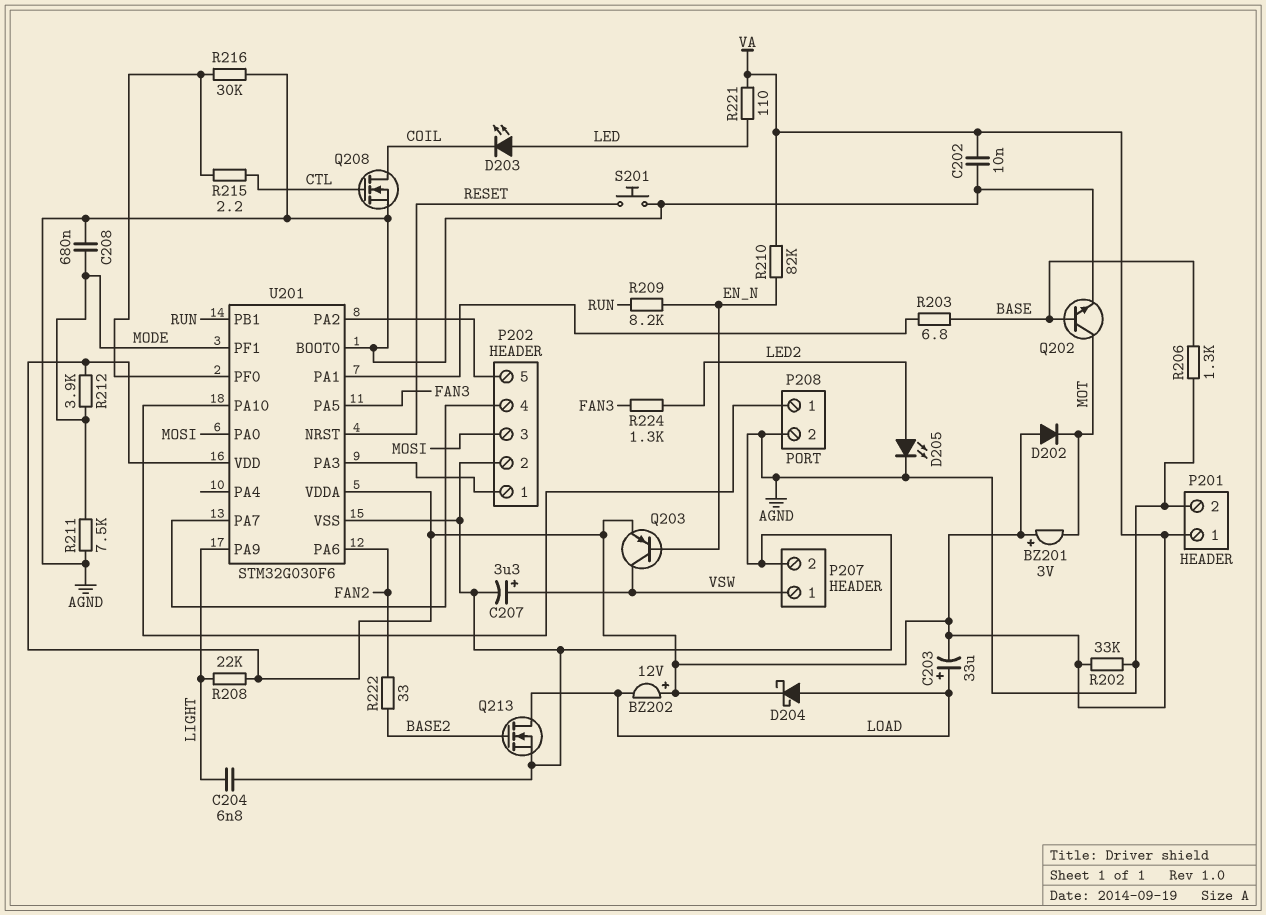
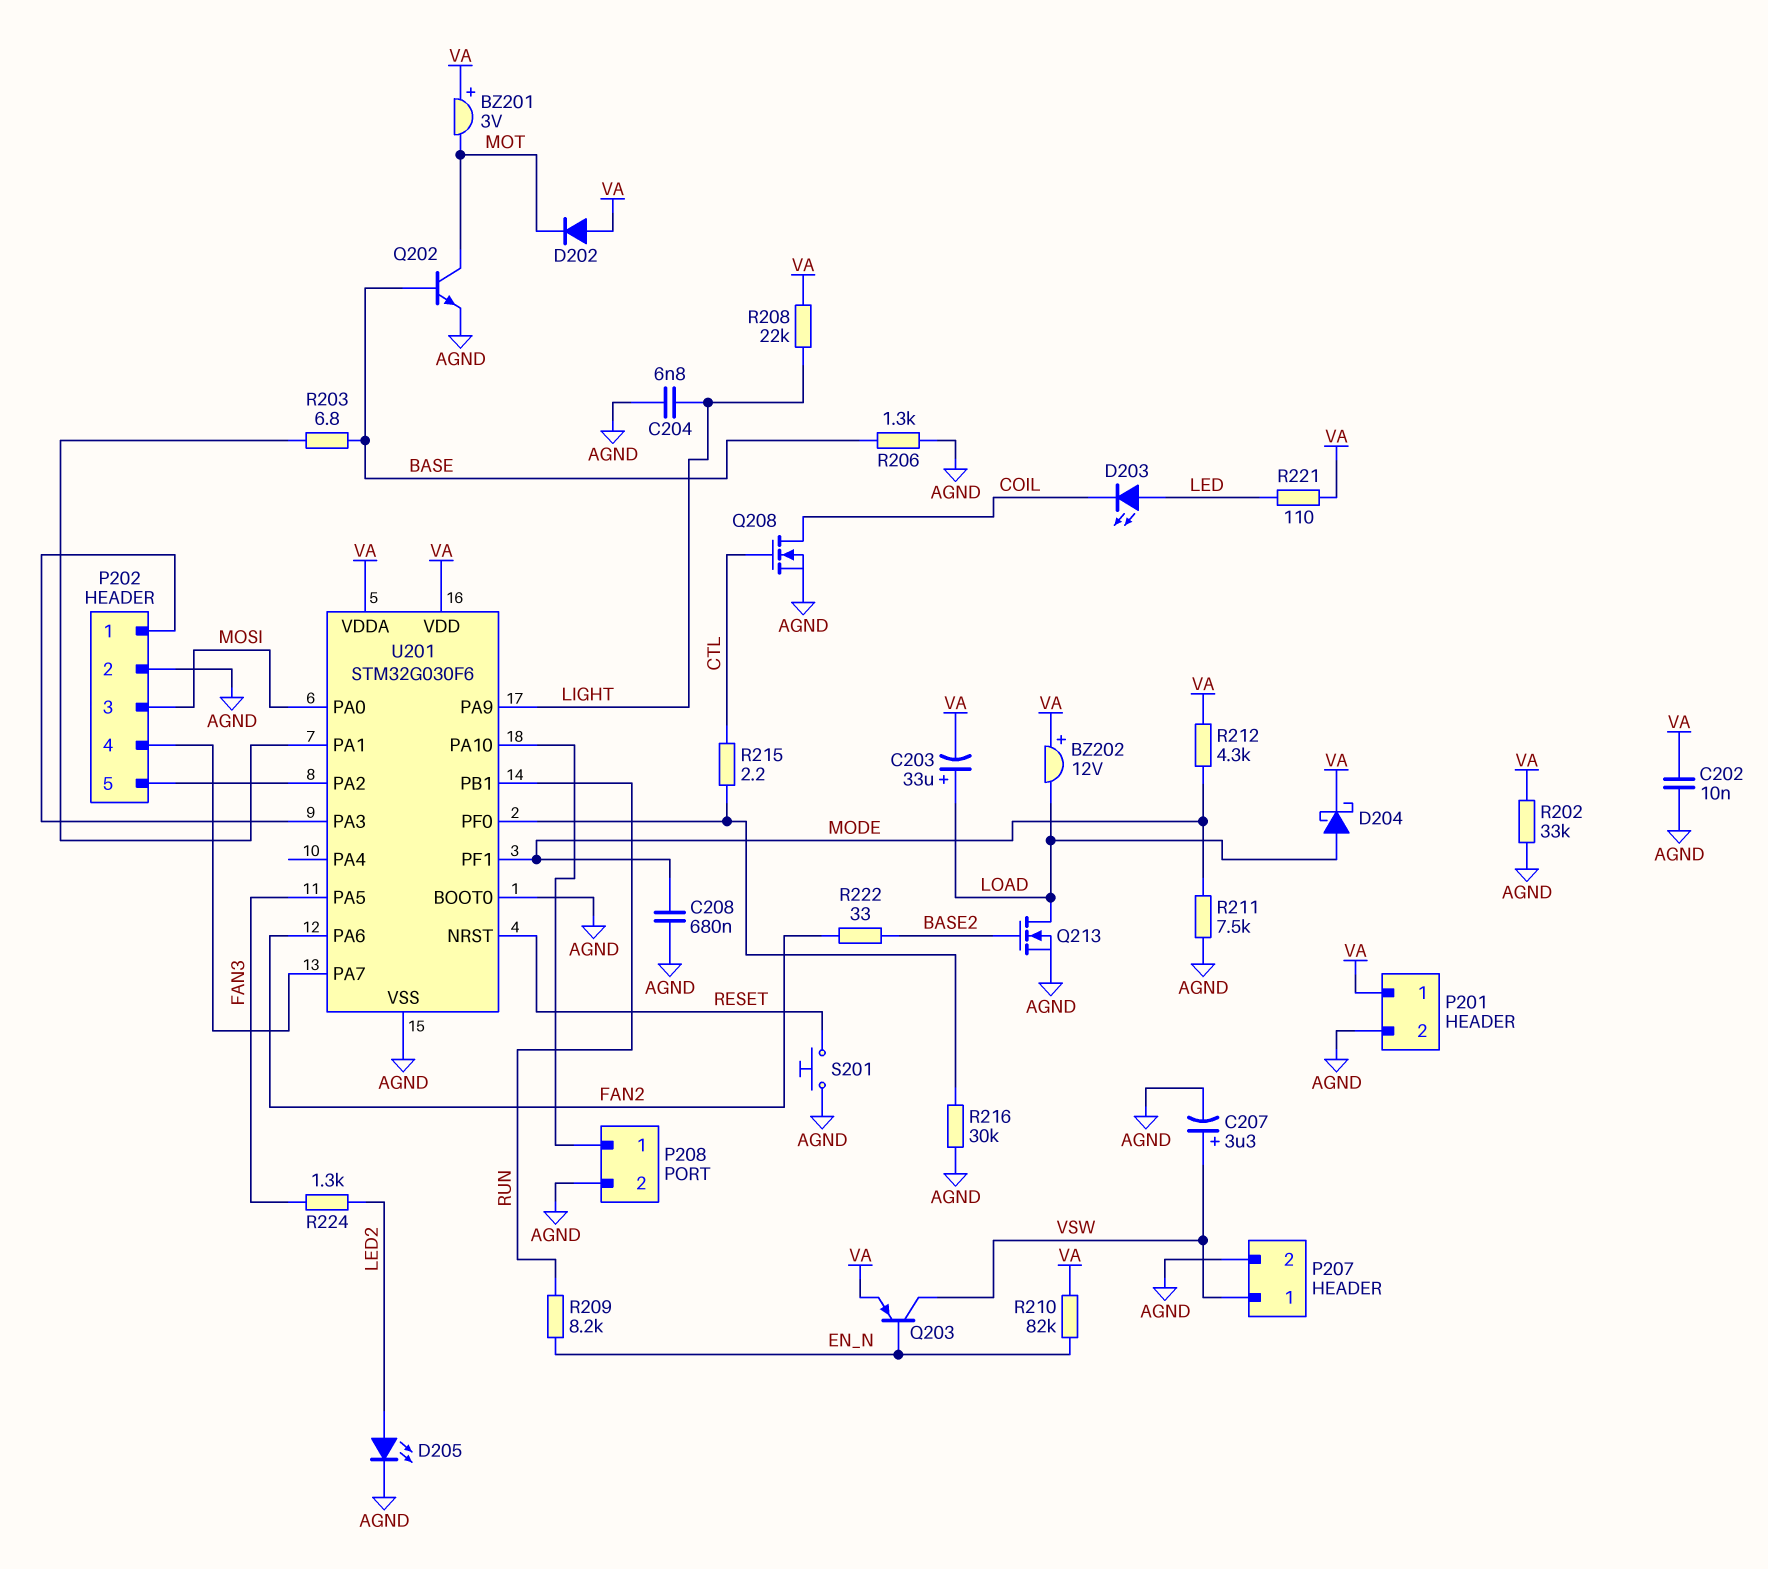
R212: 3.9k (MODE, VA) -> 4.3k (MODE, VA)

